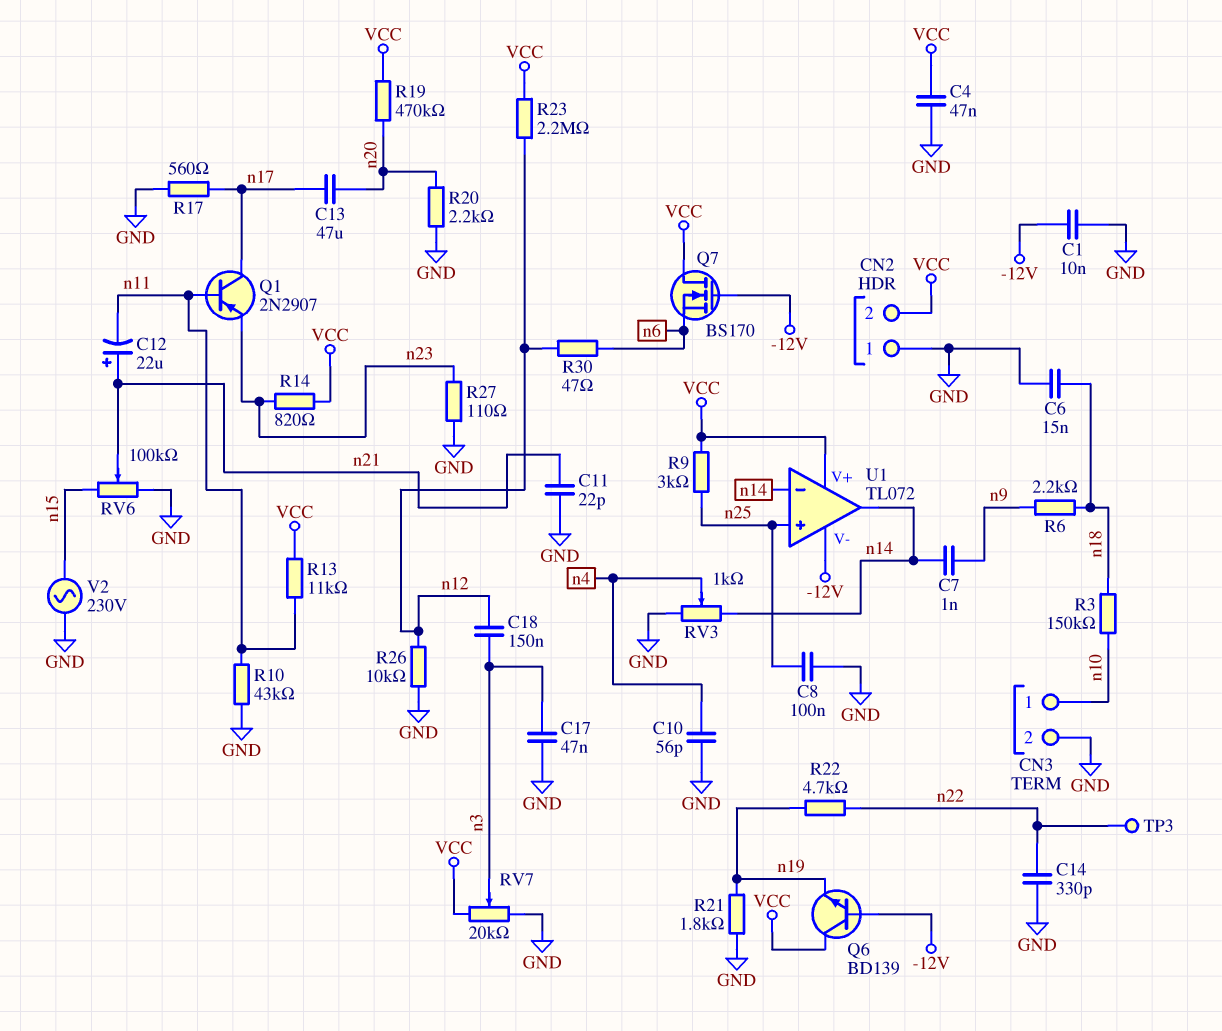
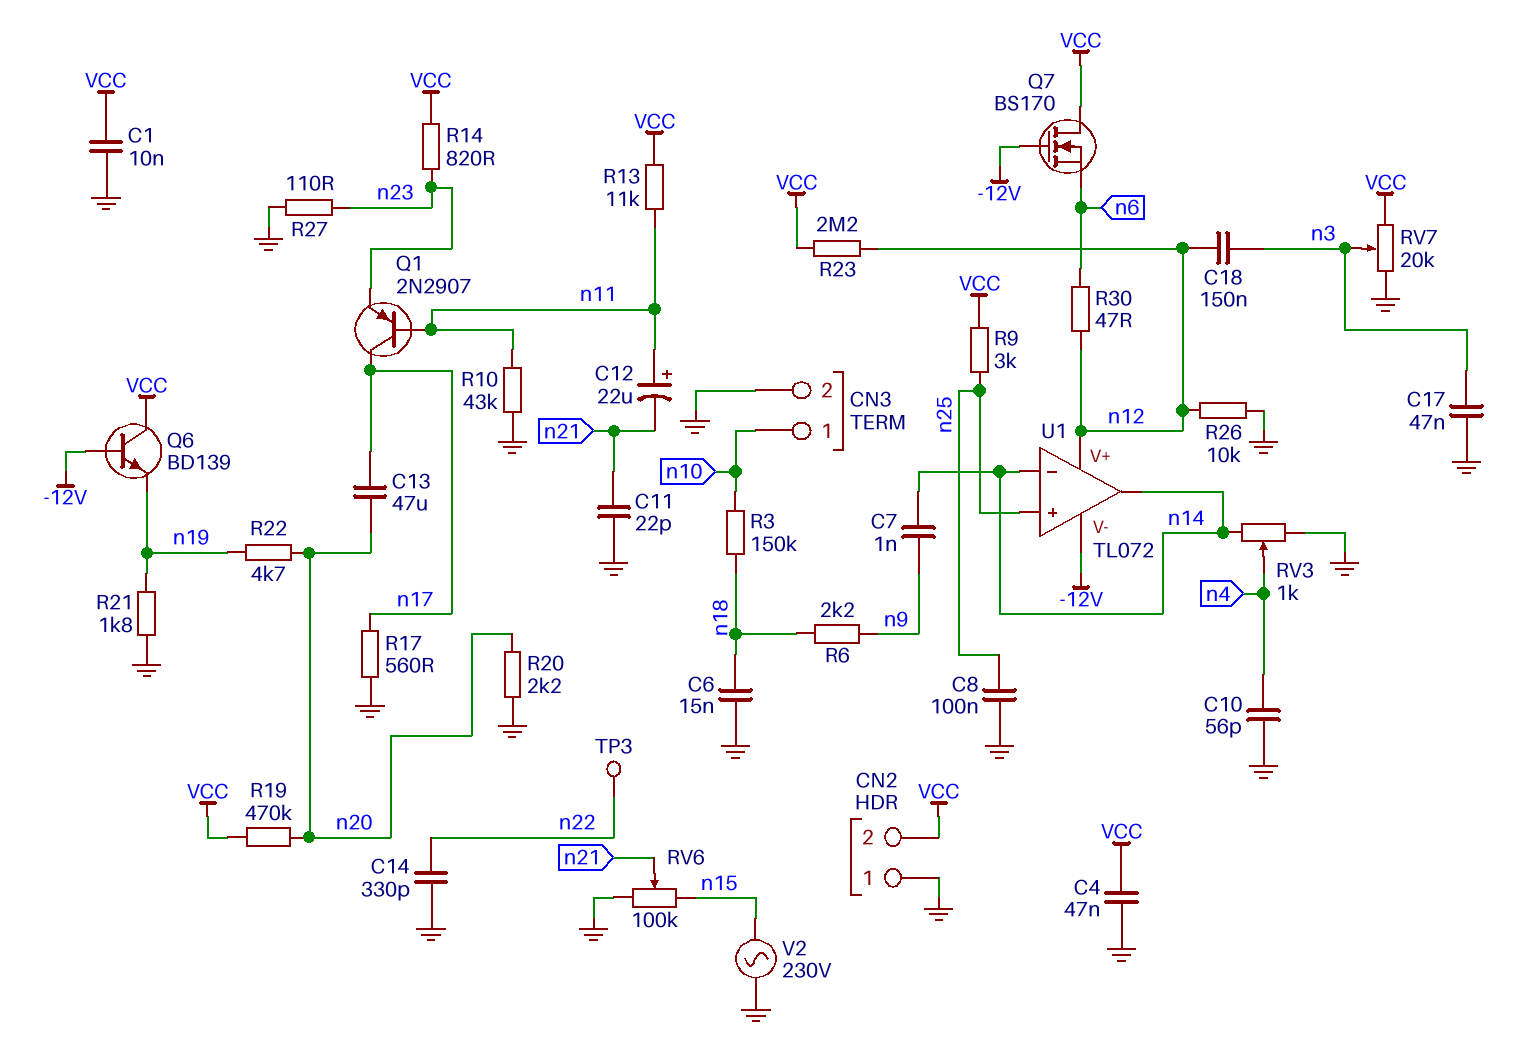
C1: 10nF (-12V, GND) -> 10nF (GND, VCC)
C12: 22uF (plus n21, minus n11) -> 22uF (plus n11, minus n21)
R22: 4.7k (n19, n22) -> 4.7k (n19, n20)
U1 pin V+: VCC -> n12

